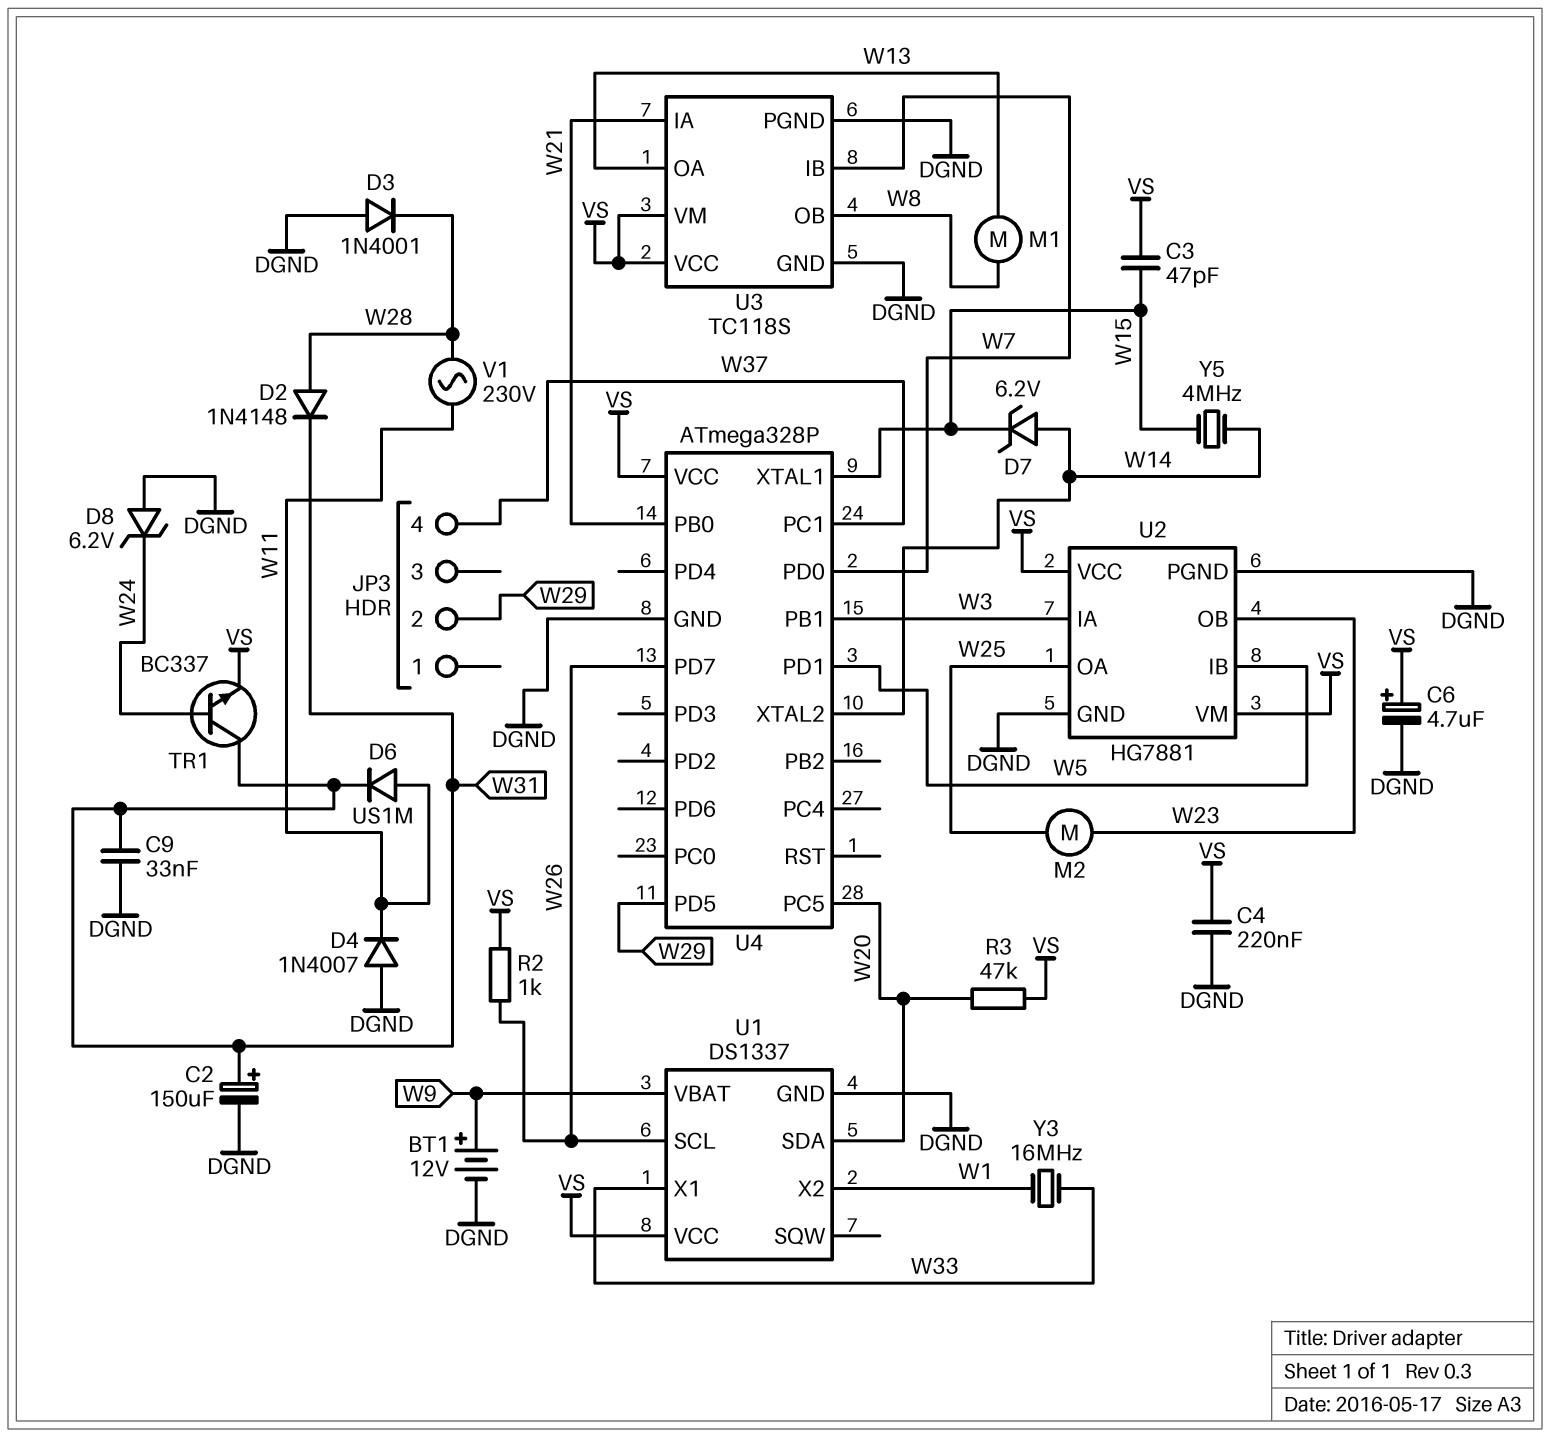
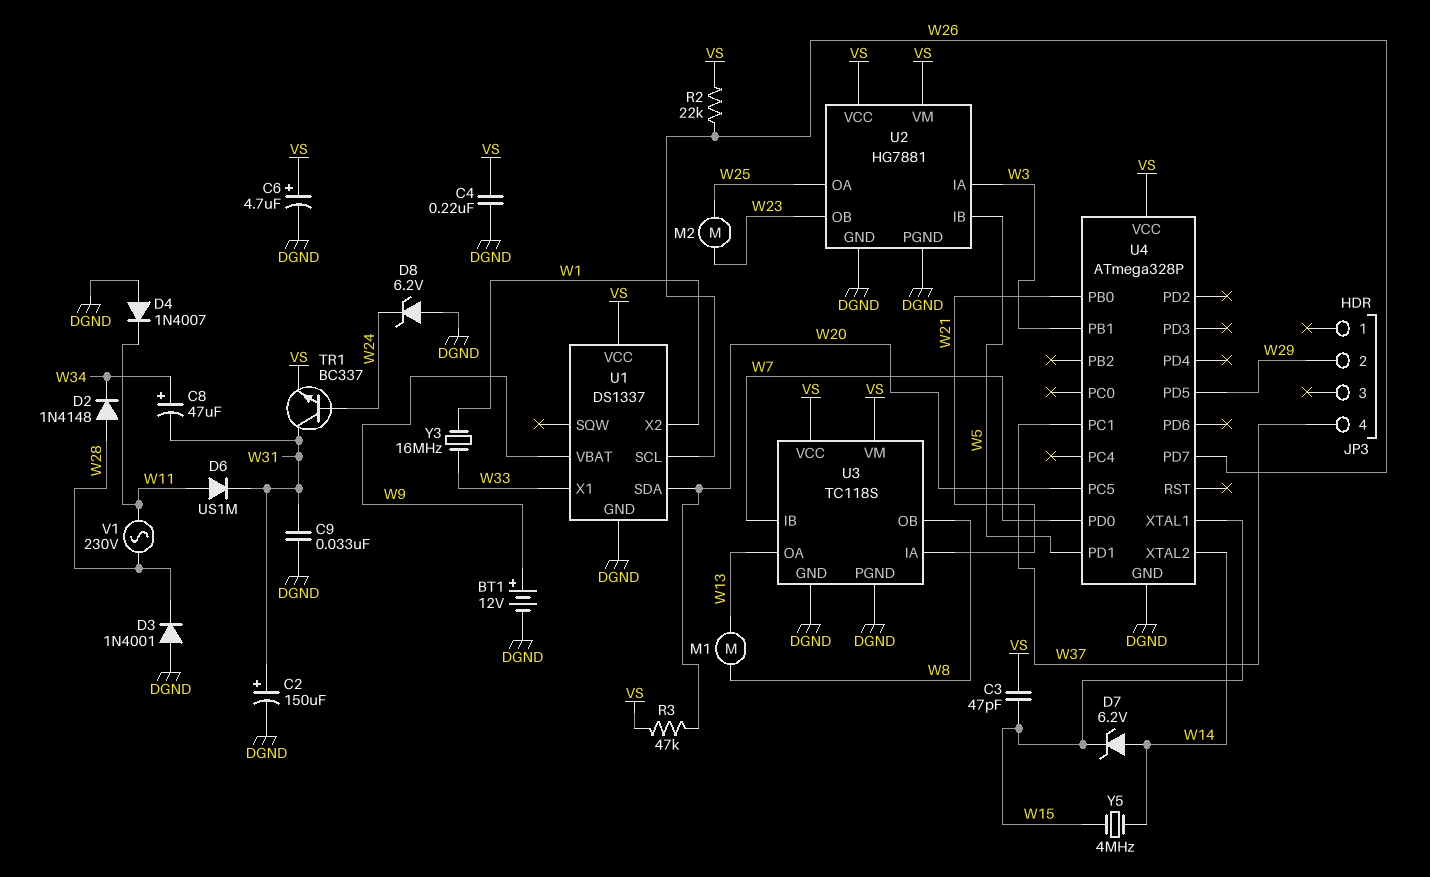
C8: none -> 47uF (plus W34, minus W31)
D2: diode 1N4148 (A W28, K W31) -> diode 1N4148 (A W28, K W34)
R2: 1k (VS, W26) -> 22k (VS, W26)

